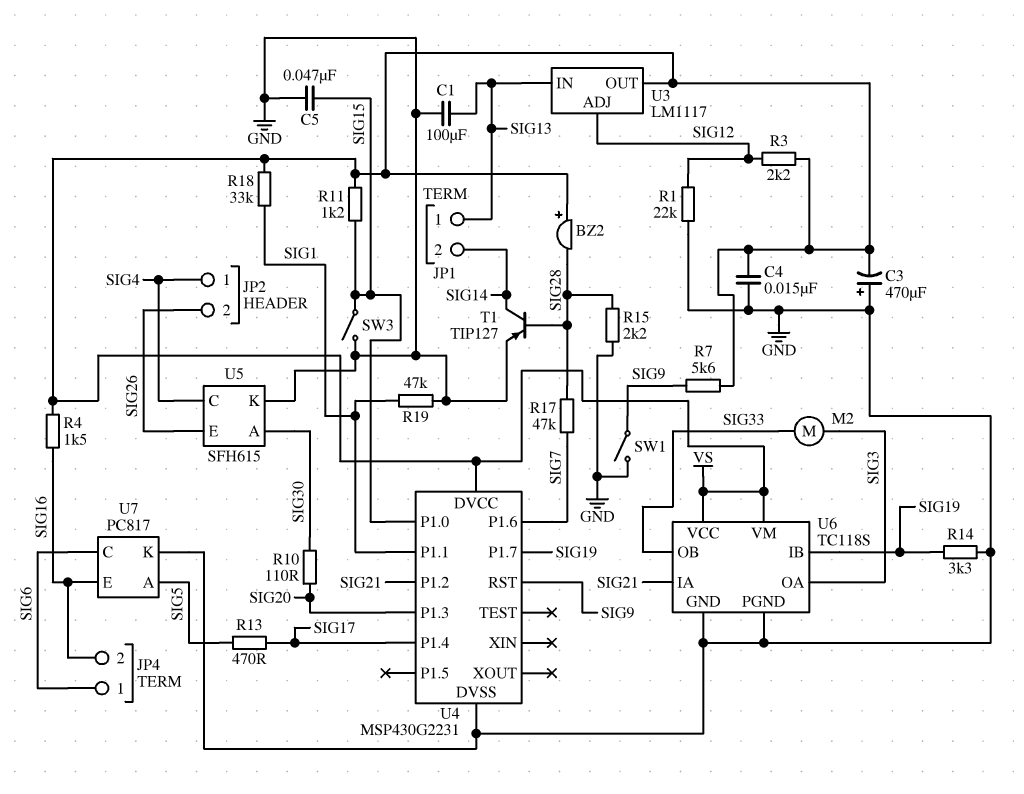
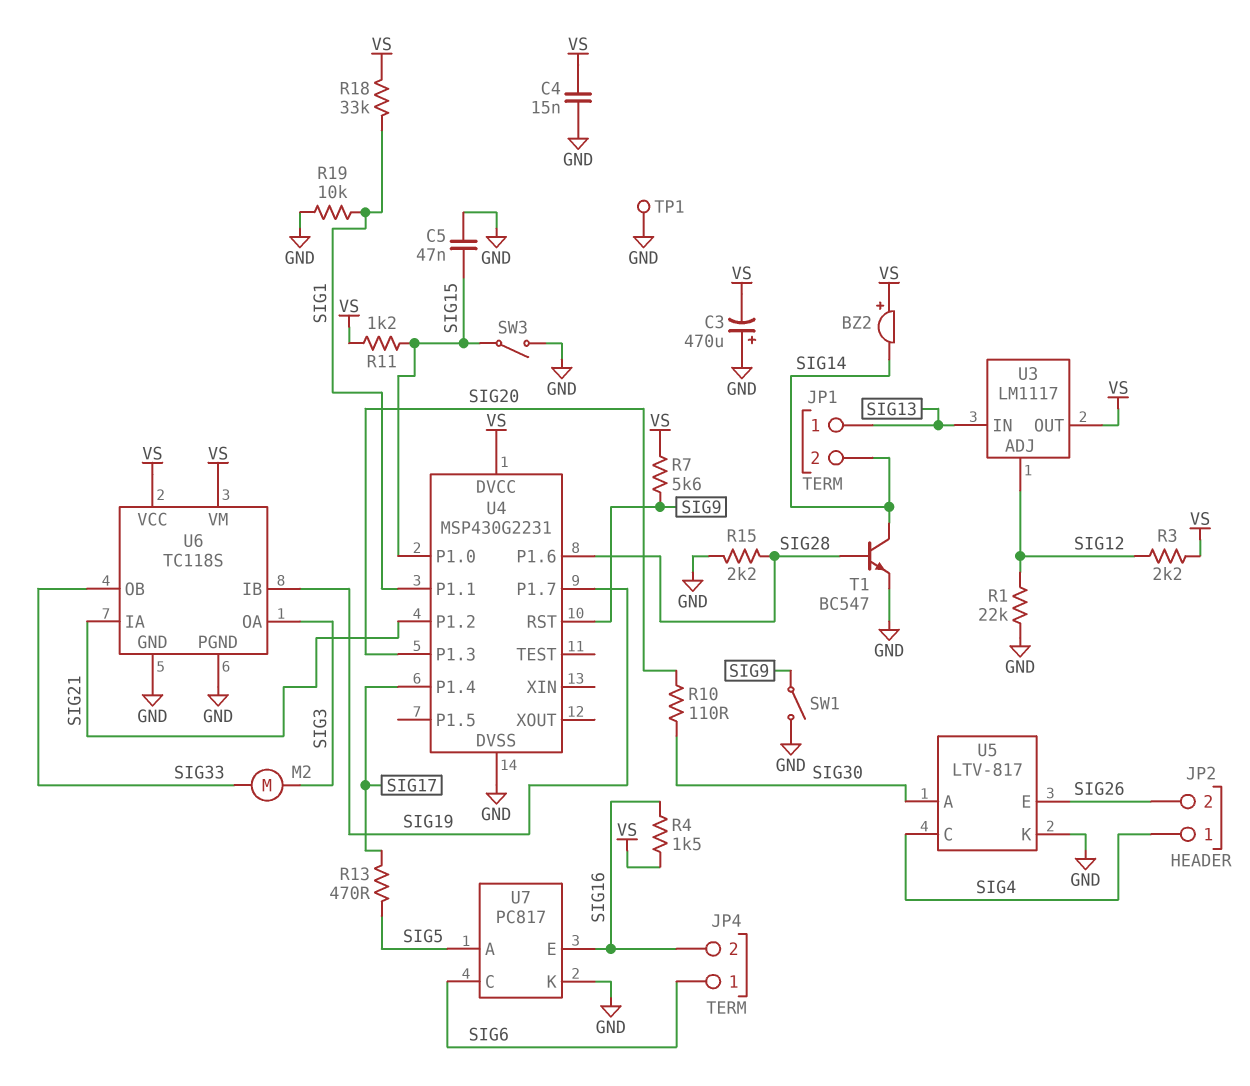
BZ2: buzzer (plus VS, minus SIG28) -> buzzer (plus VS, minus SIG14)
C1: 100uF (GND, SIG13) -> none
R14: 3.3k (GND, SIG19) -> none
R17: 47k (SIG7, SIG28) -> none
R19: 47k (GND, SIG1) -> 10k (GND, SIG1)
T1: PNP TIP127 (B SIG28, C SIG14, E GND) -> NPN BC547 (B SIG28, C SIG14, E GND)
TP1: none -> test point (GND)
U4 pin P1.6: SIG7 -> SIG28
U5: SFH615 -> LTV-817

